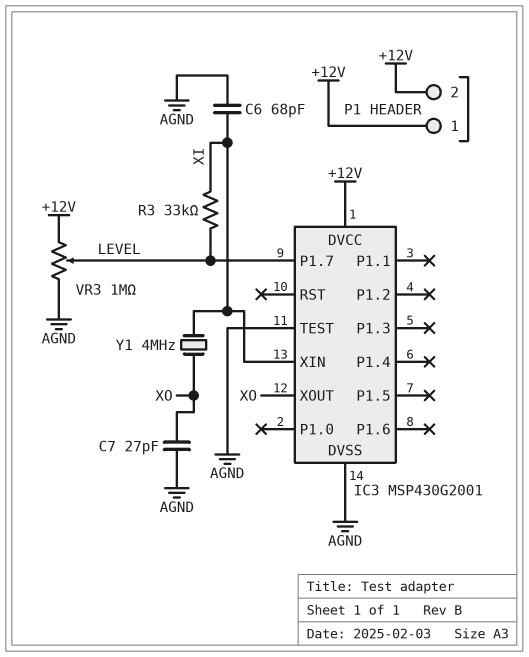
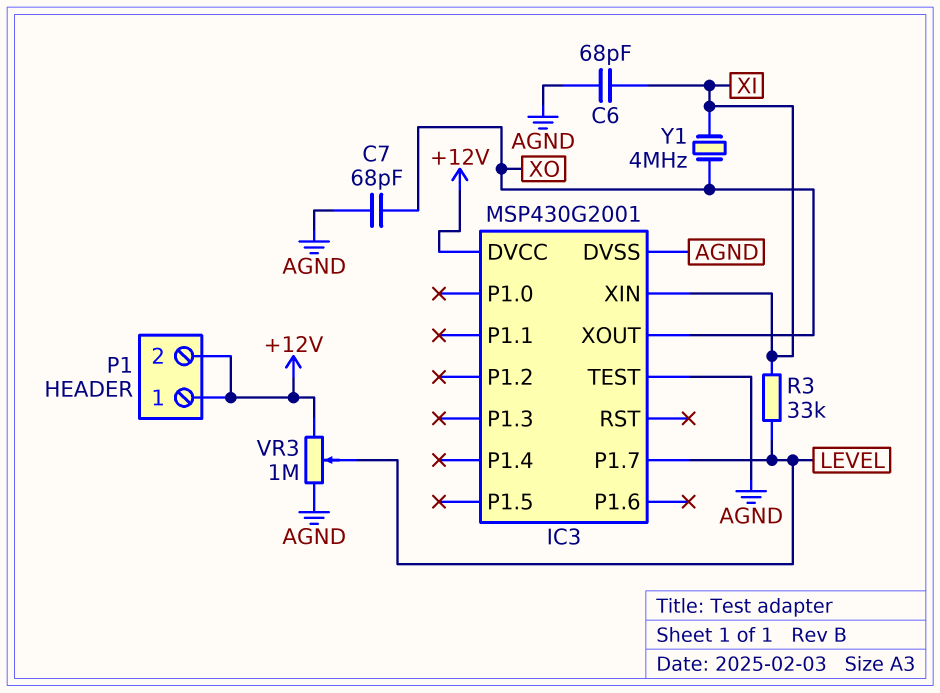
C7: 27pF (AGND, XO) -> 68pF (AGND, XO)

